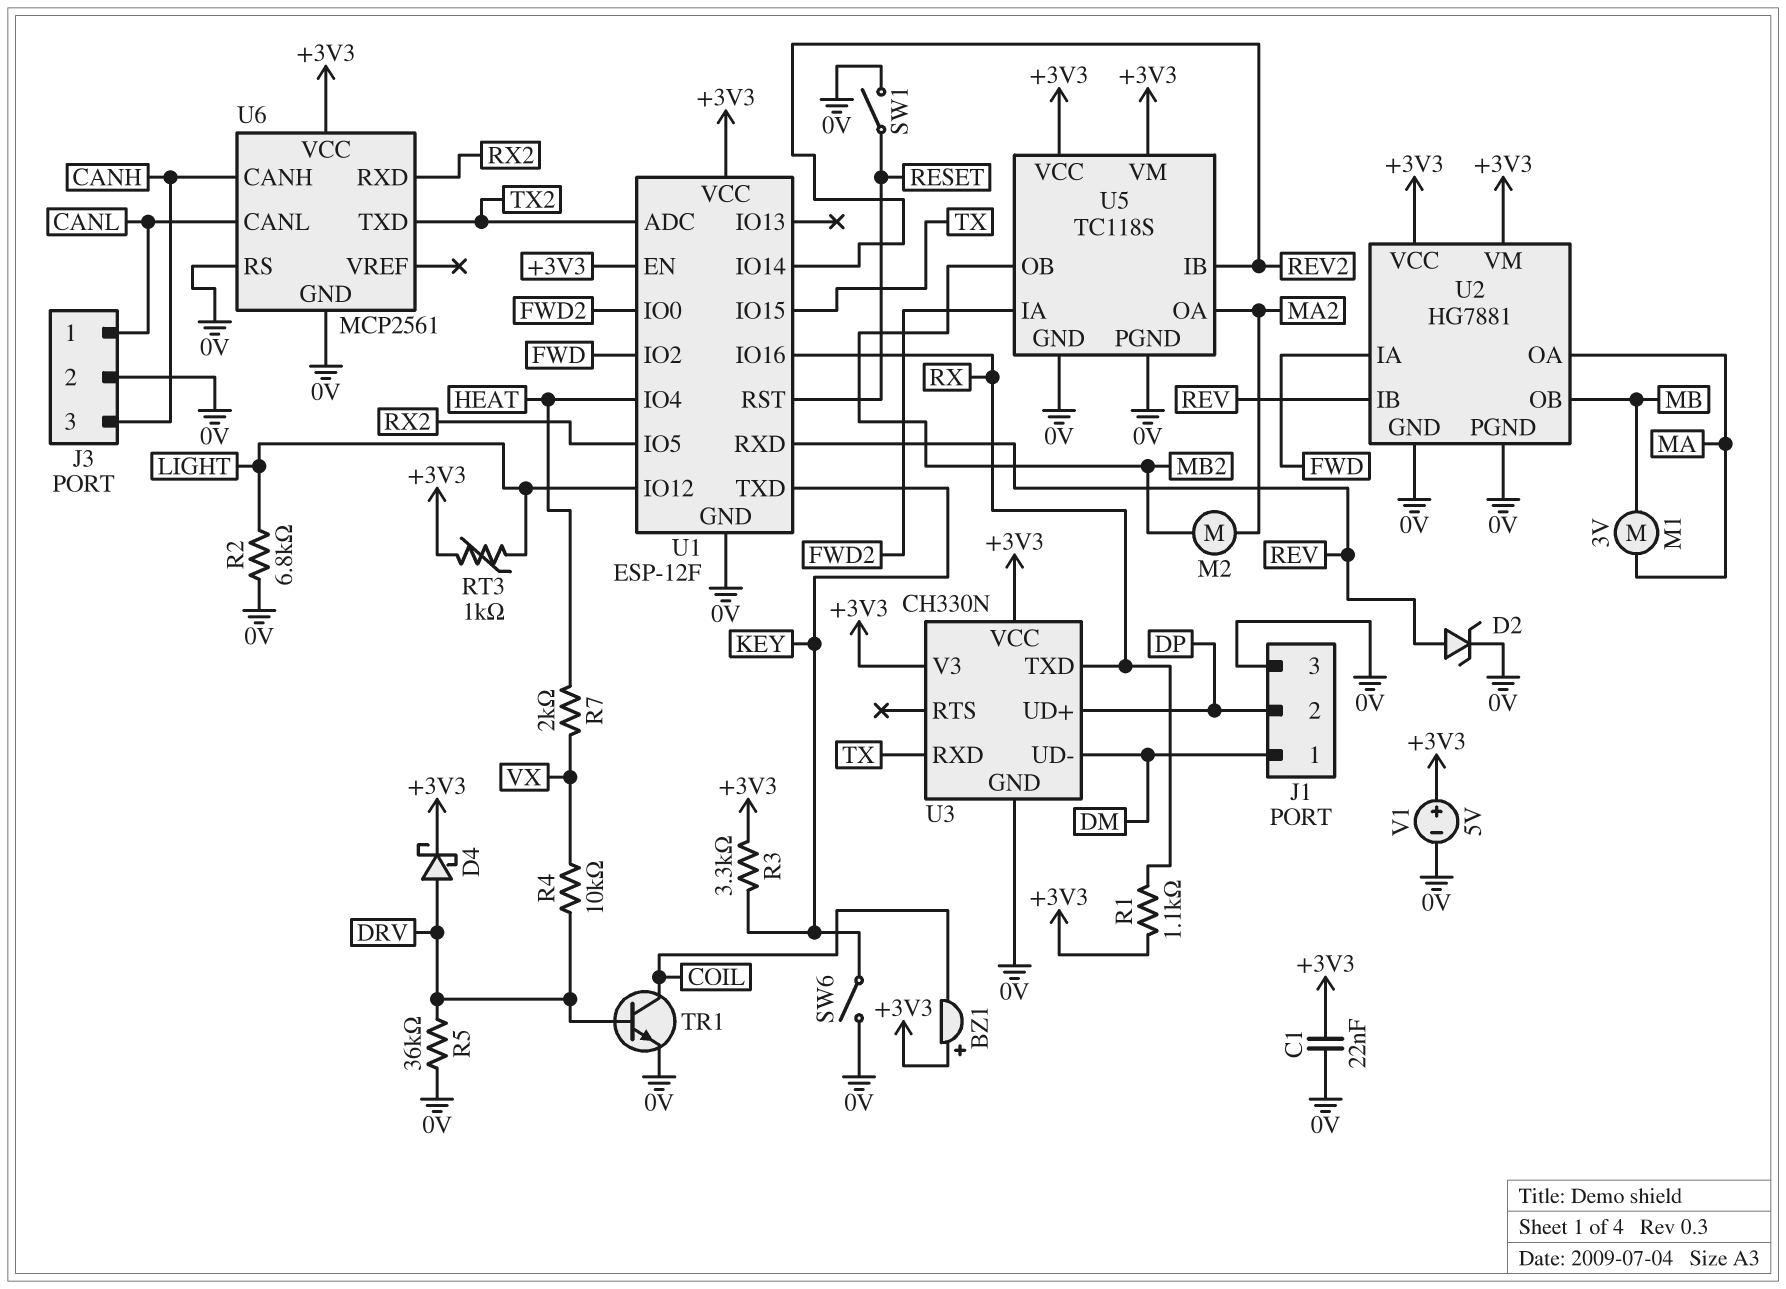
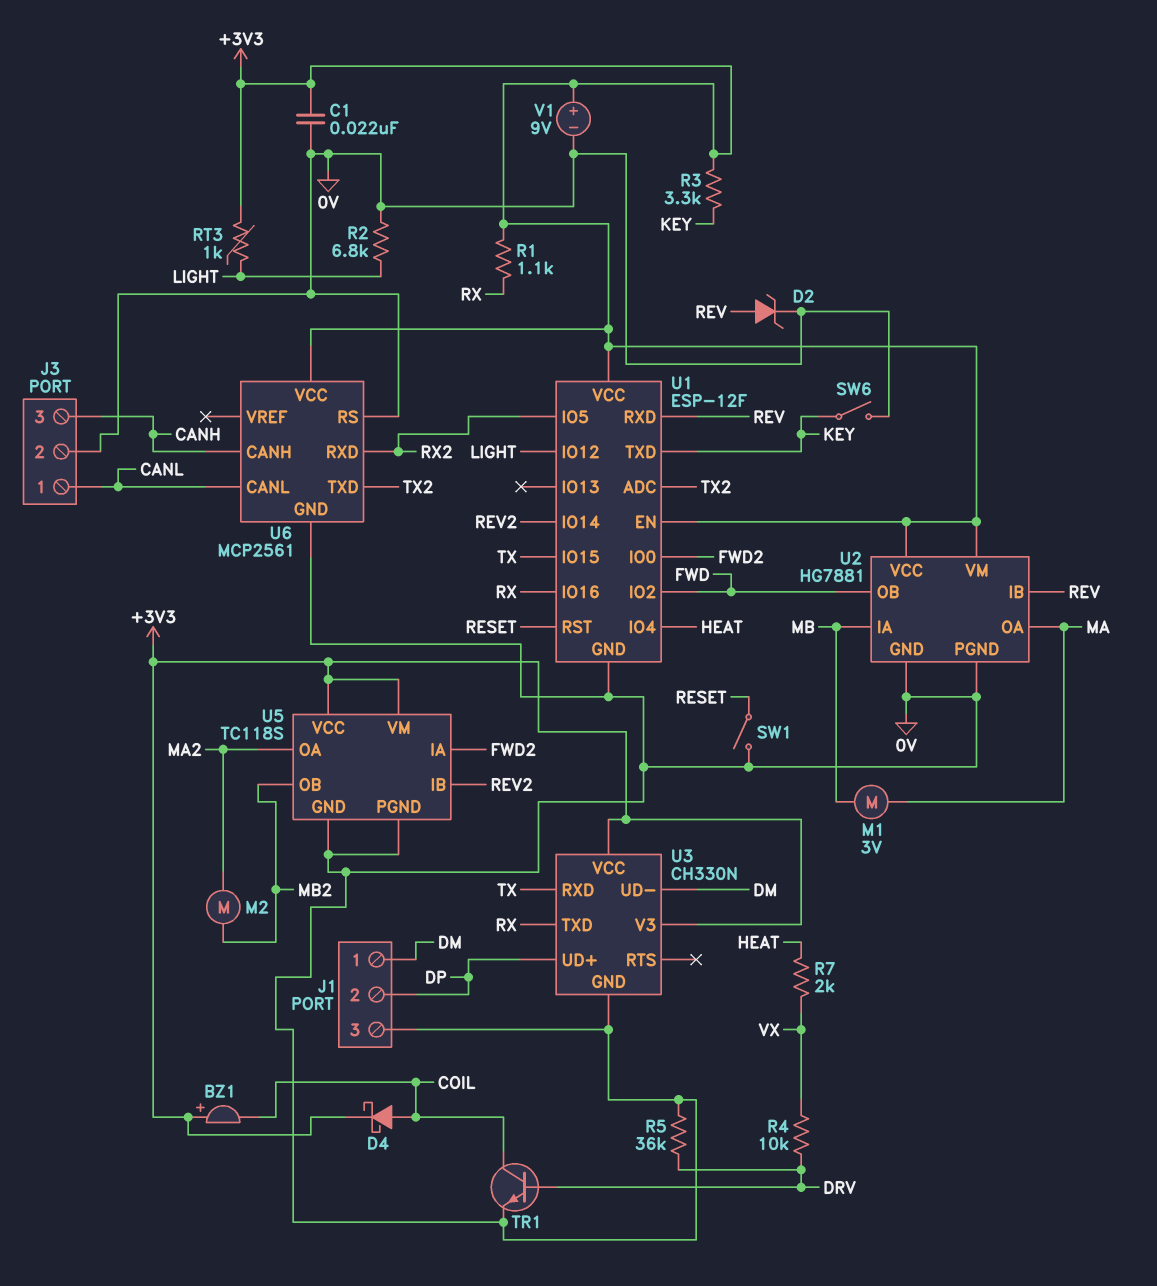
D4: schottky (A DRV, K +3V3) -> schottky (A COIL, K +3V3)
U2 pin IA: FWD -> MB
U2 pin OB: MB -> FWD
V1: 5V (plus +3V3, minus 0V) -> 9V (plus +3V3, minus 0V)

